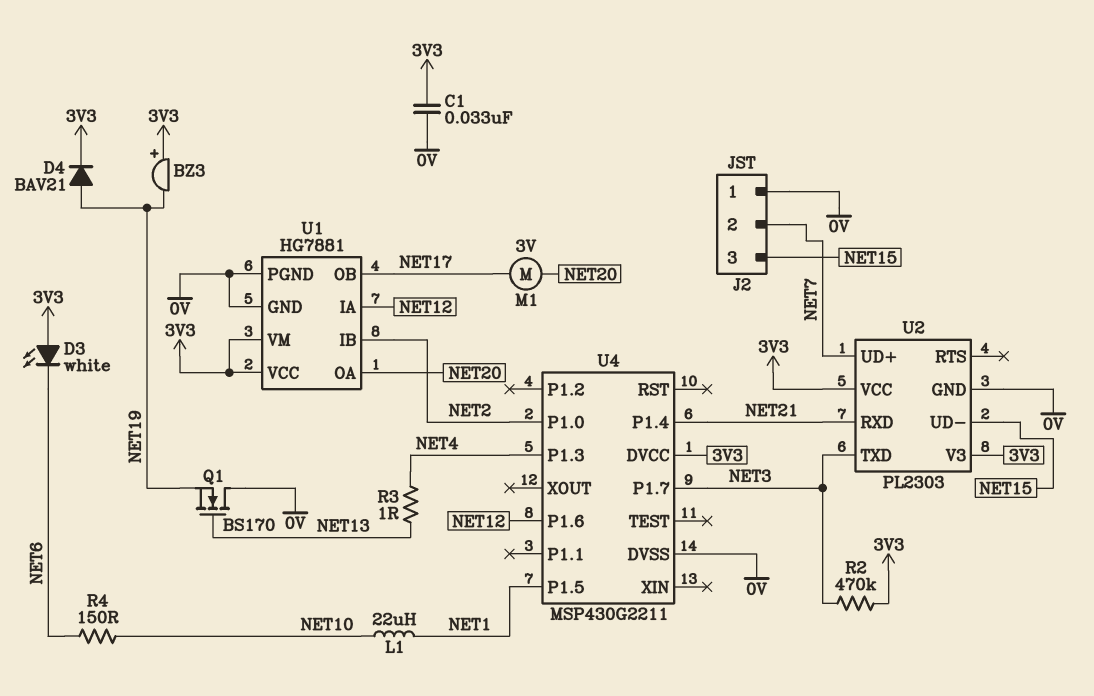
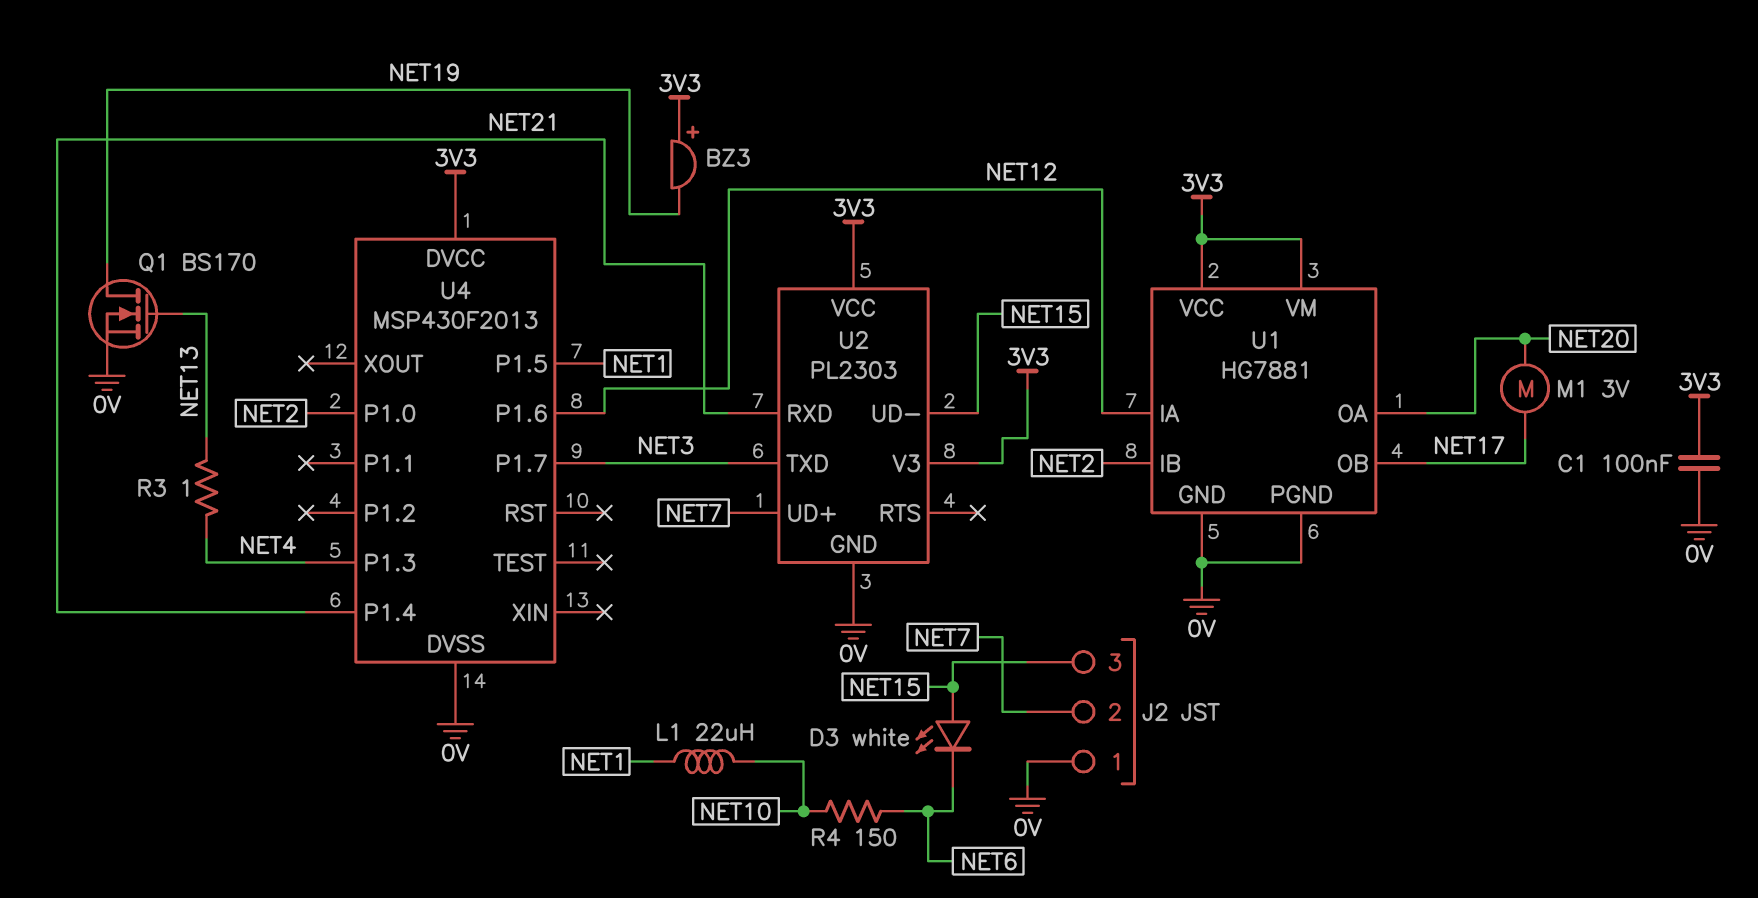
C1: 33nF (0V, 3V3) -> 100nF (0V, 3V3)
D3: LED white (A 3V3, K NET6) -> LED white (A NET15, K NET6)
D4: diode BAV21 (A NET19, K 3V3) -> none
Q1: NMOS BS170 (G NET13, D 0V, S NET19) -> NMOS BS170 (G NET13, D NET19, S 0V)
R2: 470k (3V3, NET3) -> none
U4: MSP430G2211 -> MSP430F2013

